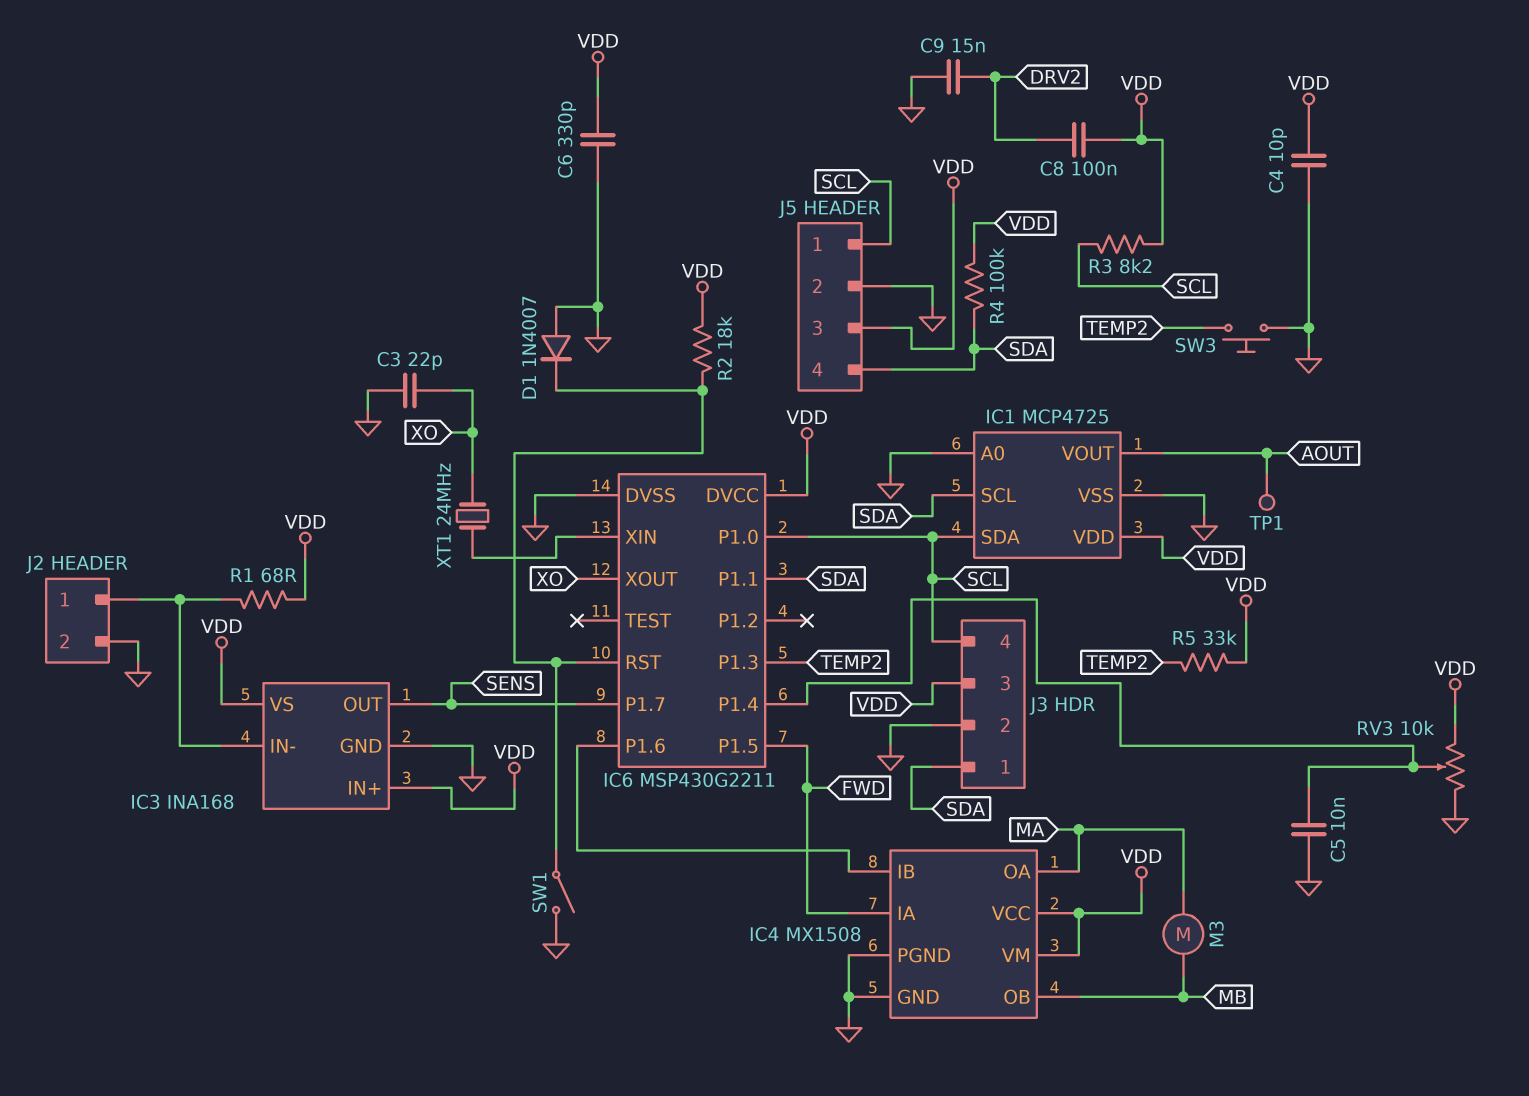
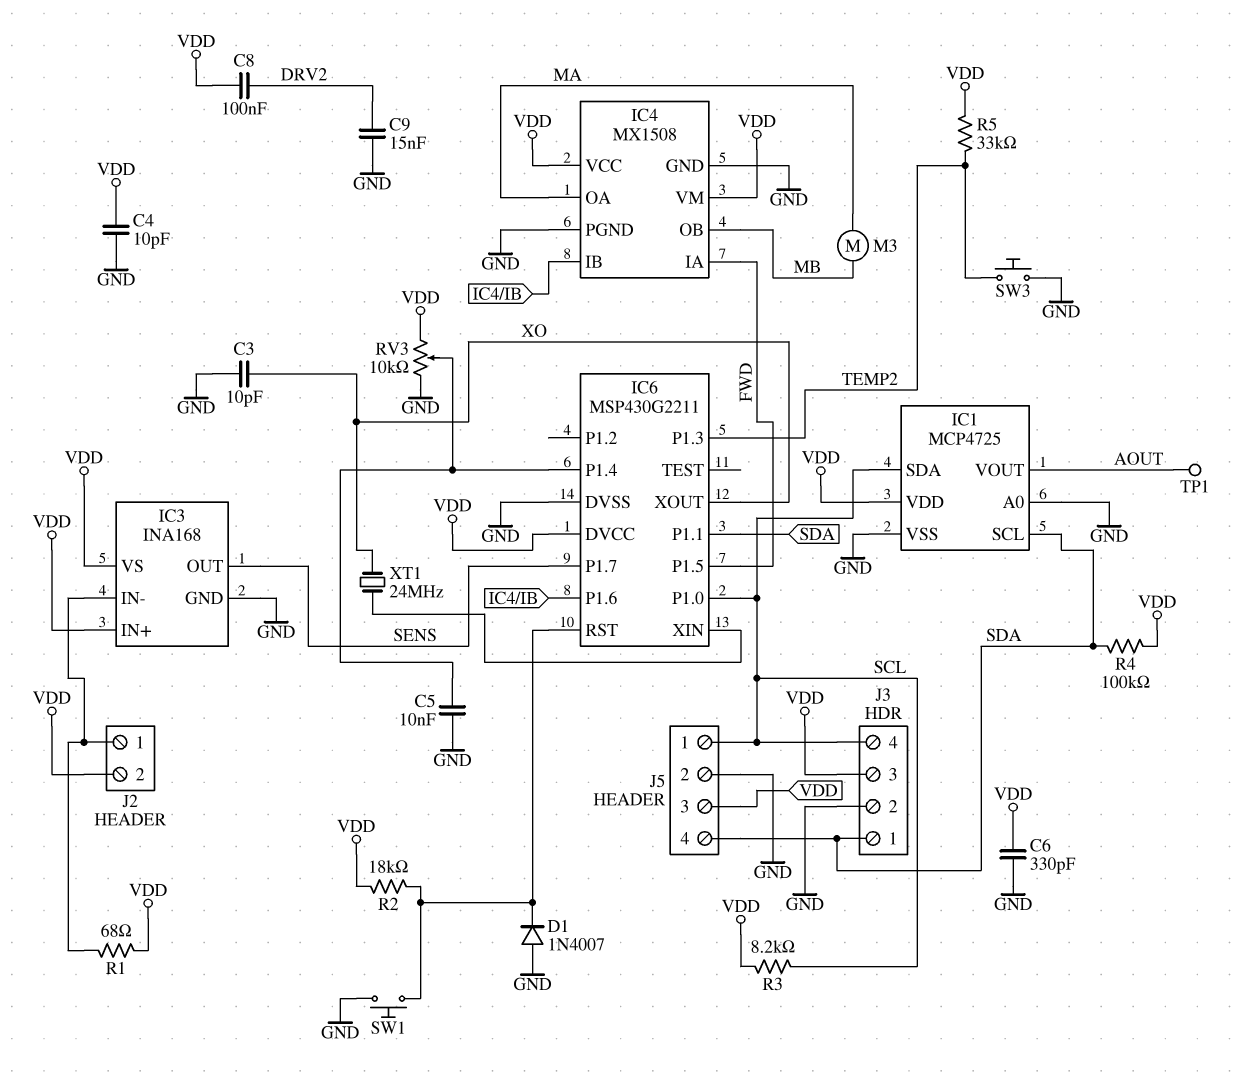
C3: 22pF (GND, XO) -> 10pF (GND, XO)
J2 pin 2: GND -> VDD
SW1: switch (GND, IC6/RST) -> button (GND, IC6/RST)

